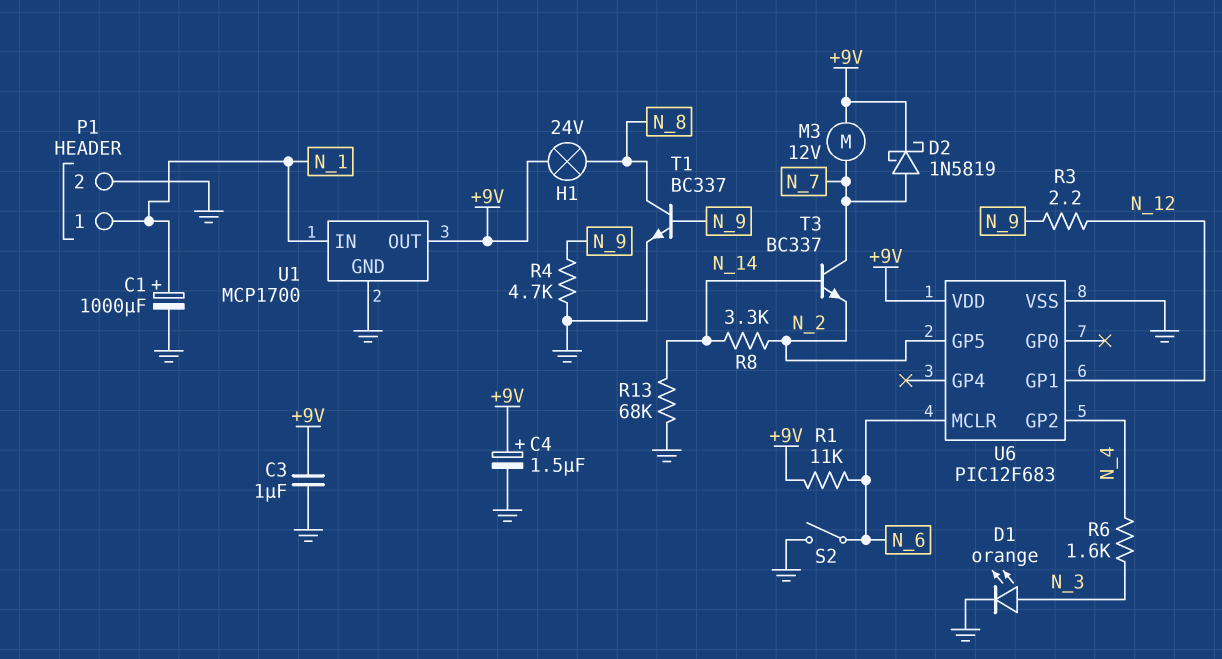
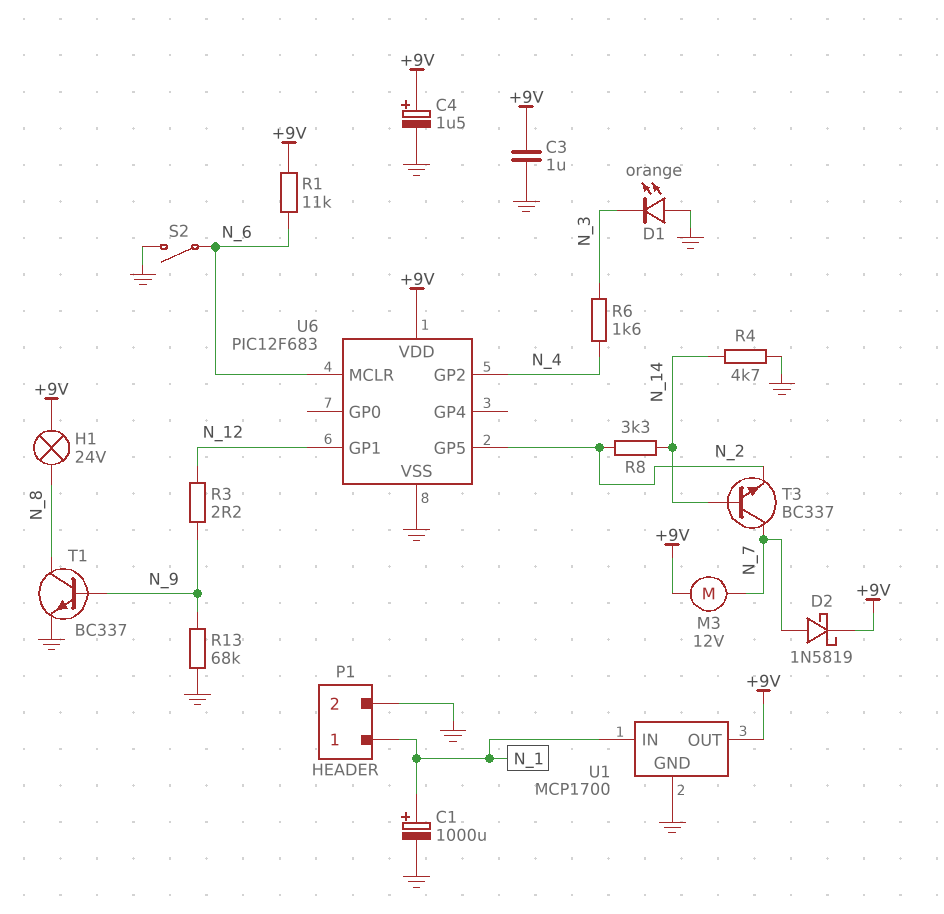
D1: LED orange (A N_3, K GND) -> LED orange (A GND, K N_3)
R4: 4.7k (GND, N_9) -> 4.7k (GND, N_14)
R13: 68k (GND, N_14) -> 68k (GND, N_9)

